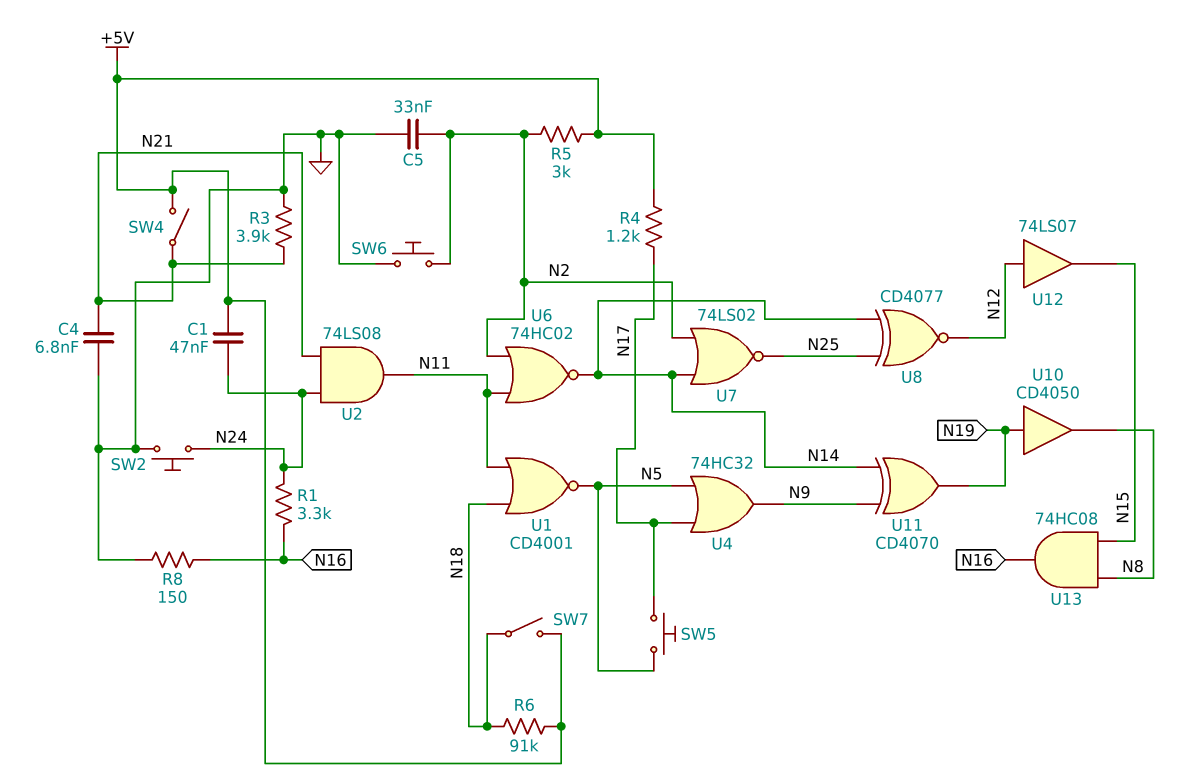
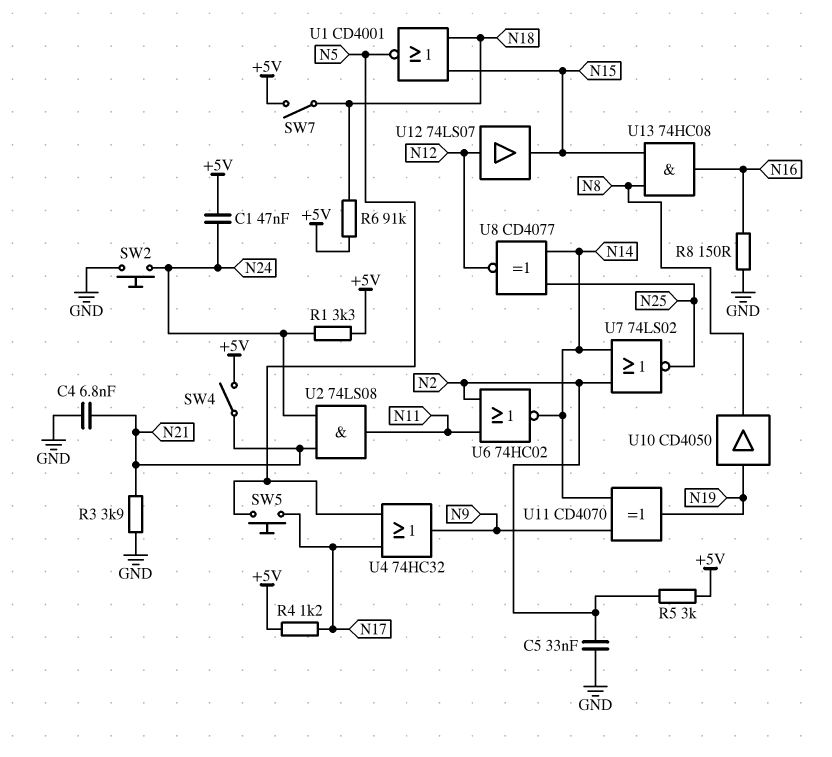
R1: 3.3k (N16, N24) -> 3.3k (+5V, N24)
SW6: button (GND, N2) -> none
U1: NOR CD4001 (in N11, in N18, out N5) -> NOR CD4001 (in N15, in N18, out N5)

